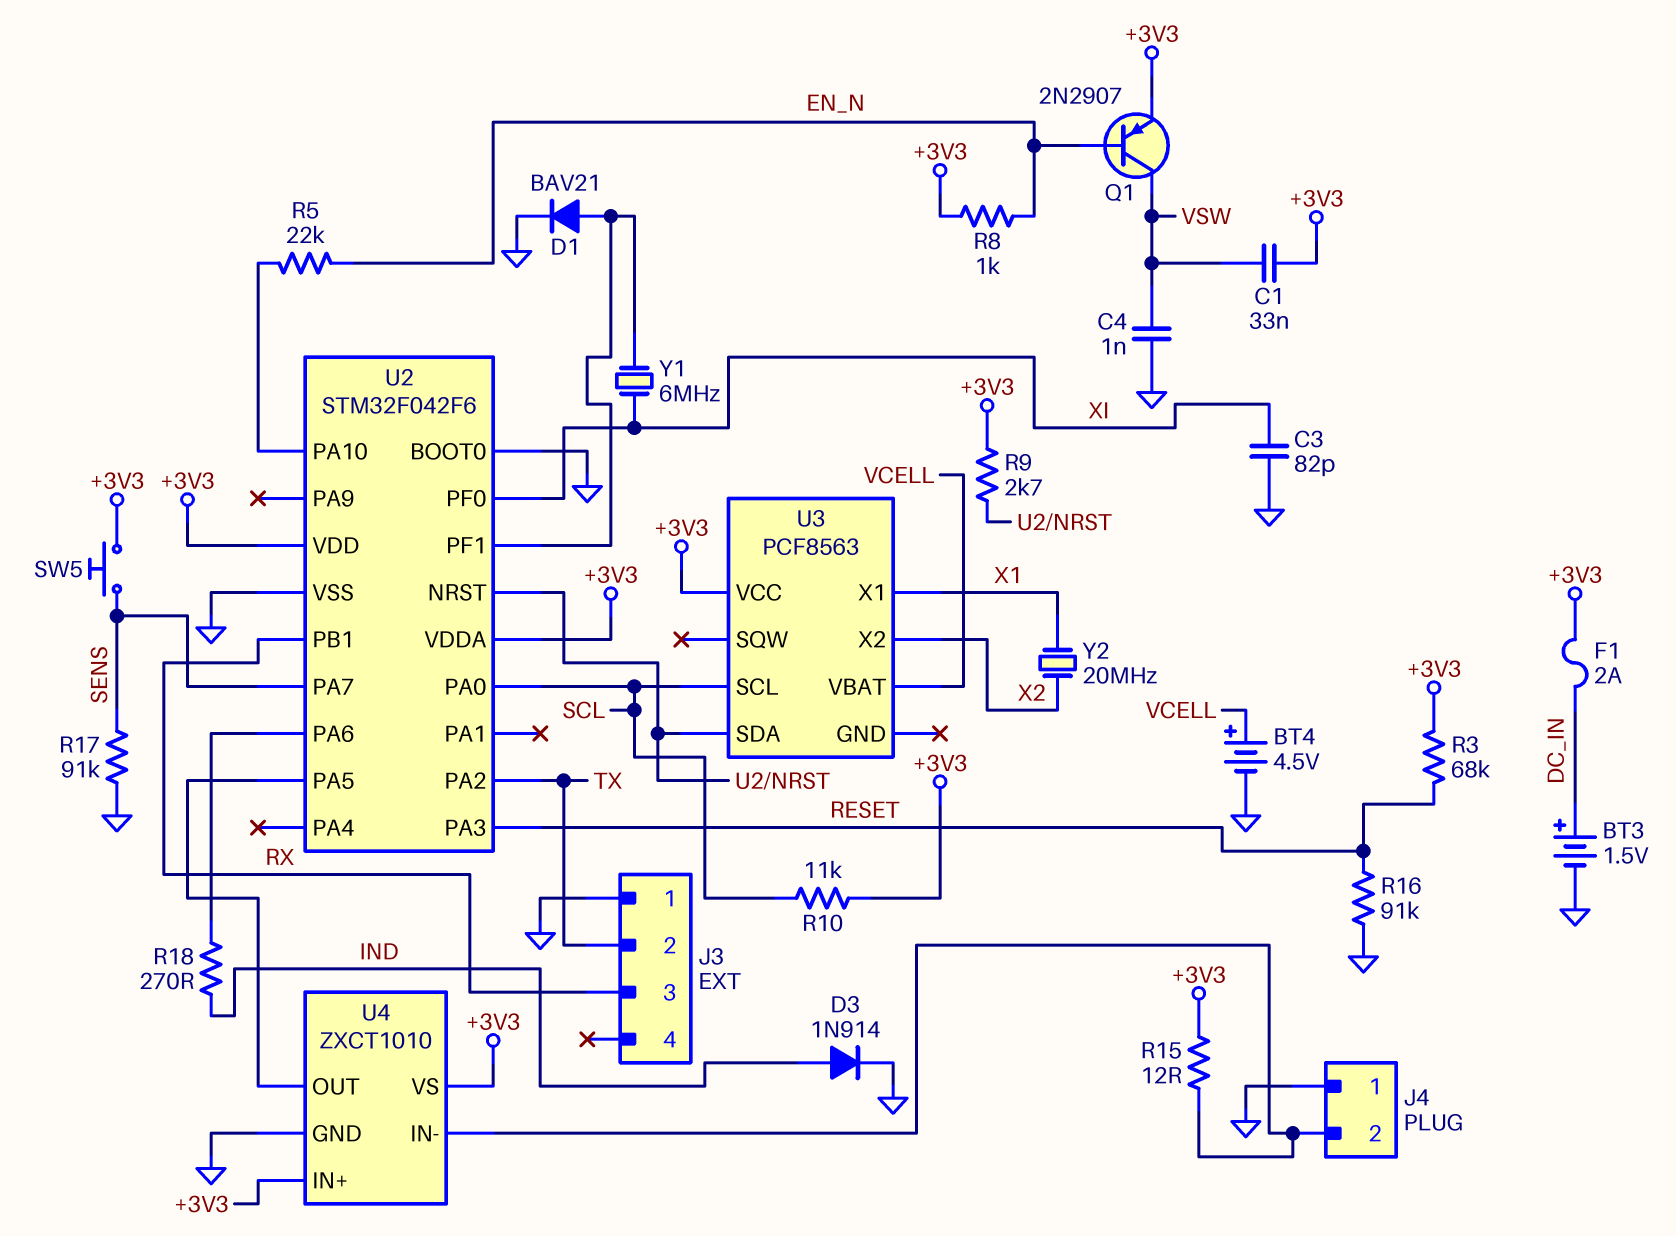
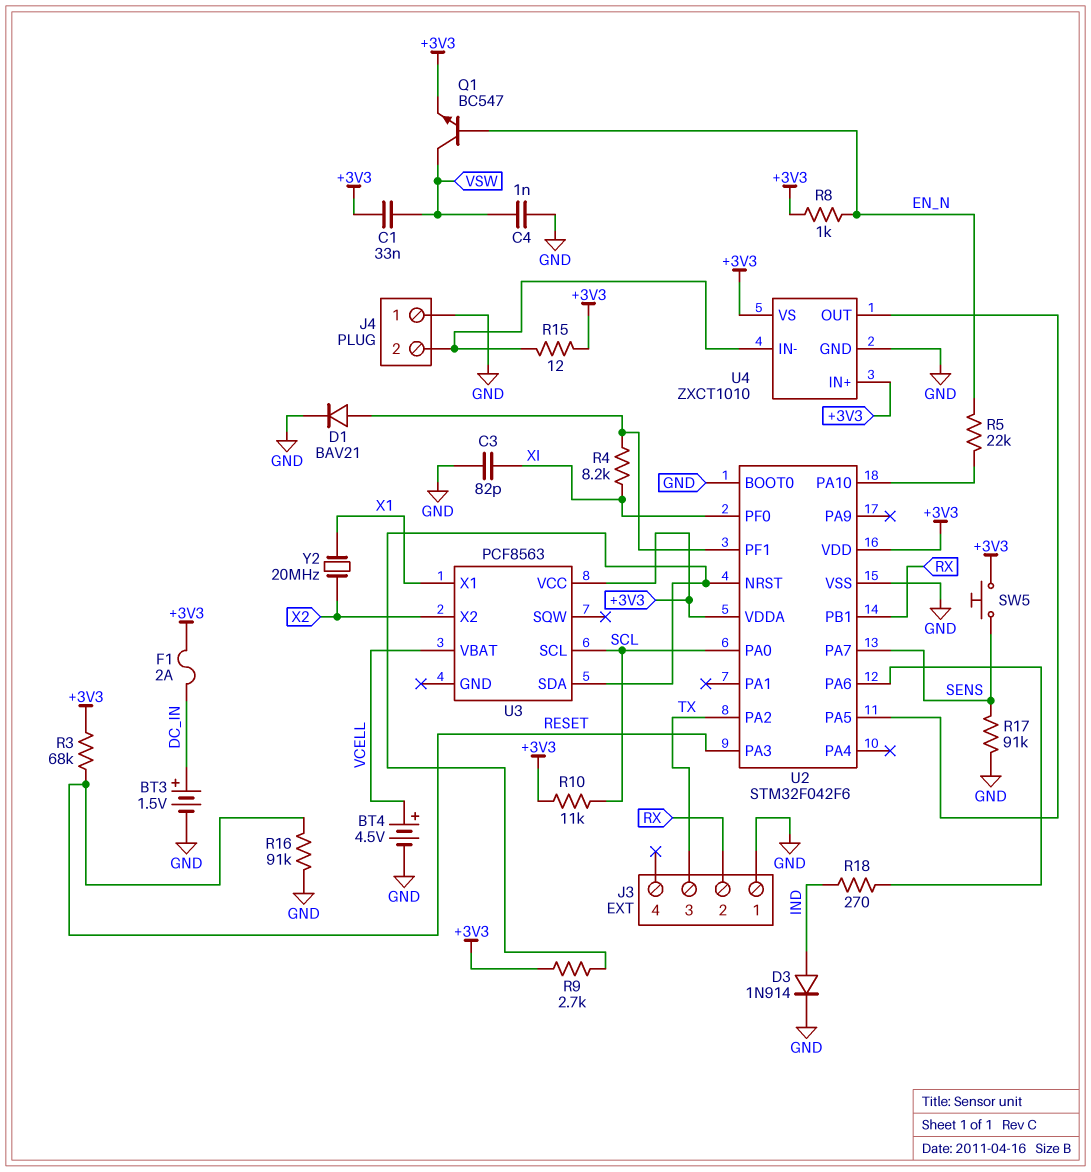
J3 pin 2: TX -> RX
J3 pin 3: RX -> TX
Q1: PNP 2N2907 (B EN_N, C VSW, E +3V3) -> NPN BC547 (B EN_N, C VSW, E +3V3)
R4: none -> 8.2k (U2/PF1, XI)
Y1: 6MHz (U2/PF1, XI) -> none

